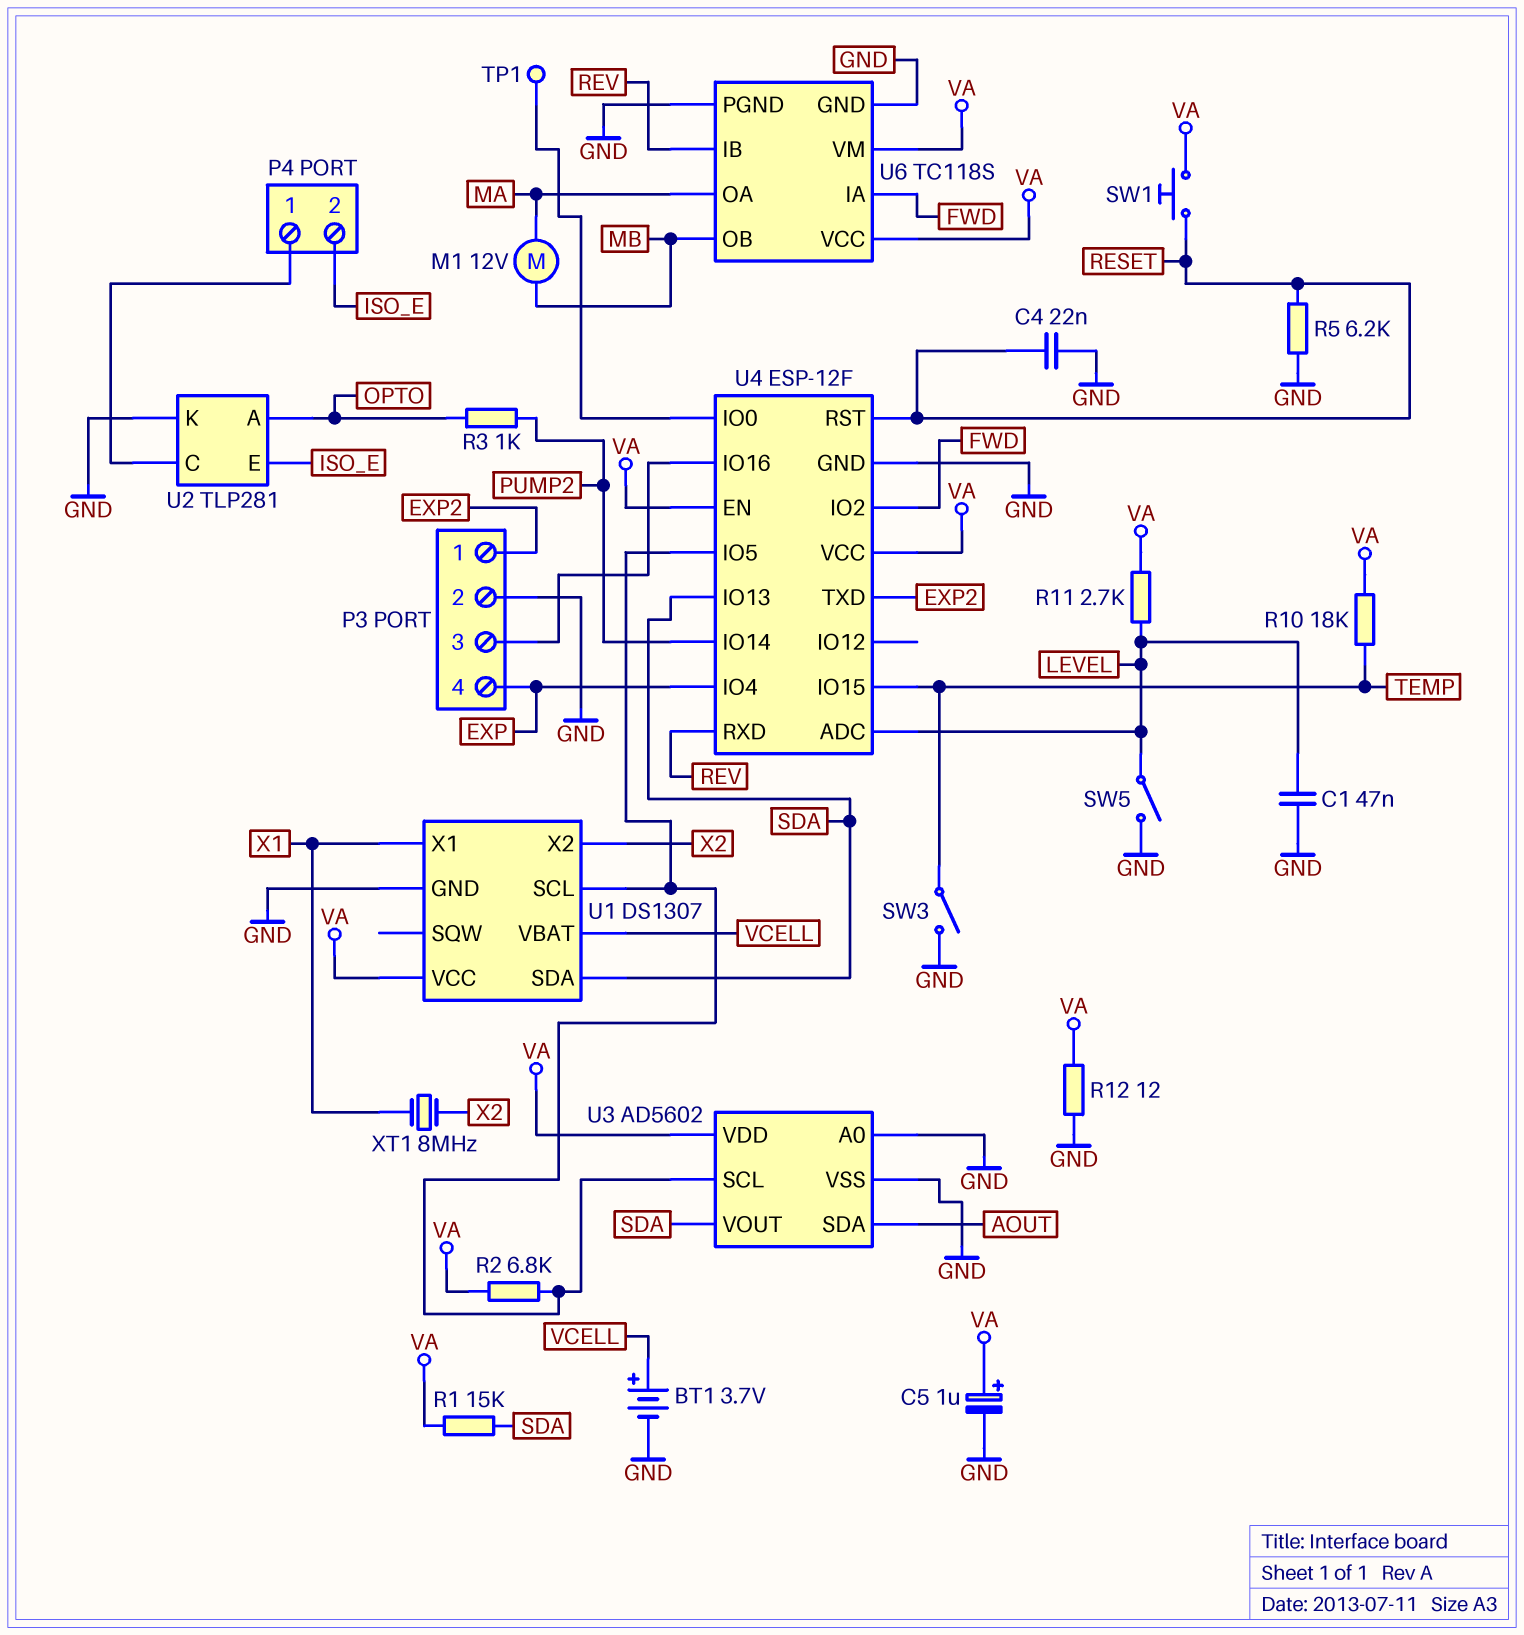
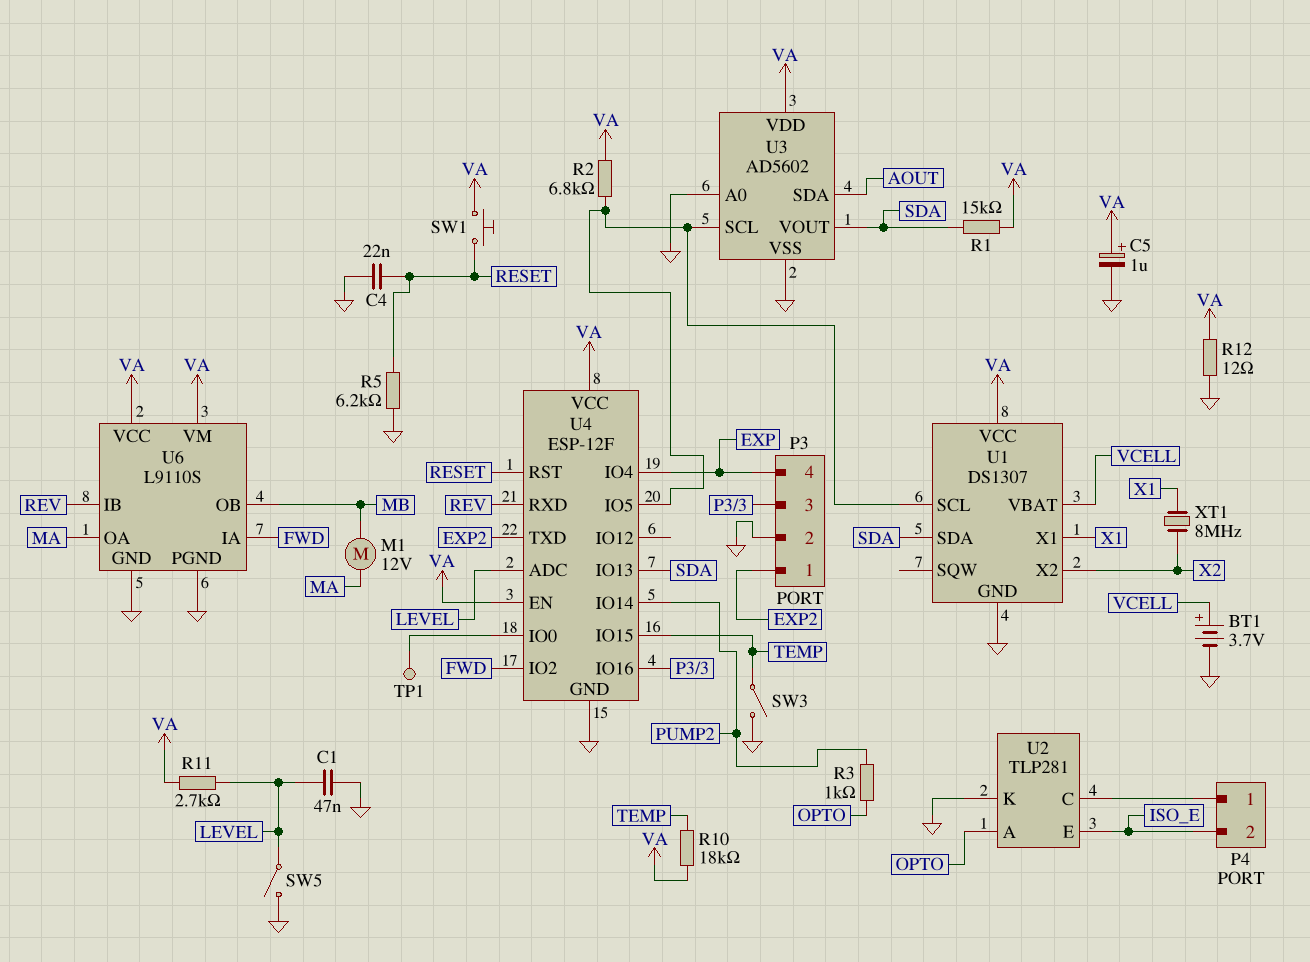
U6: TC118S -> L9110S

